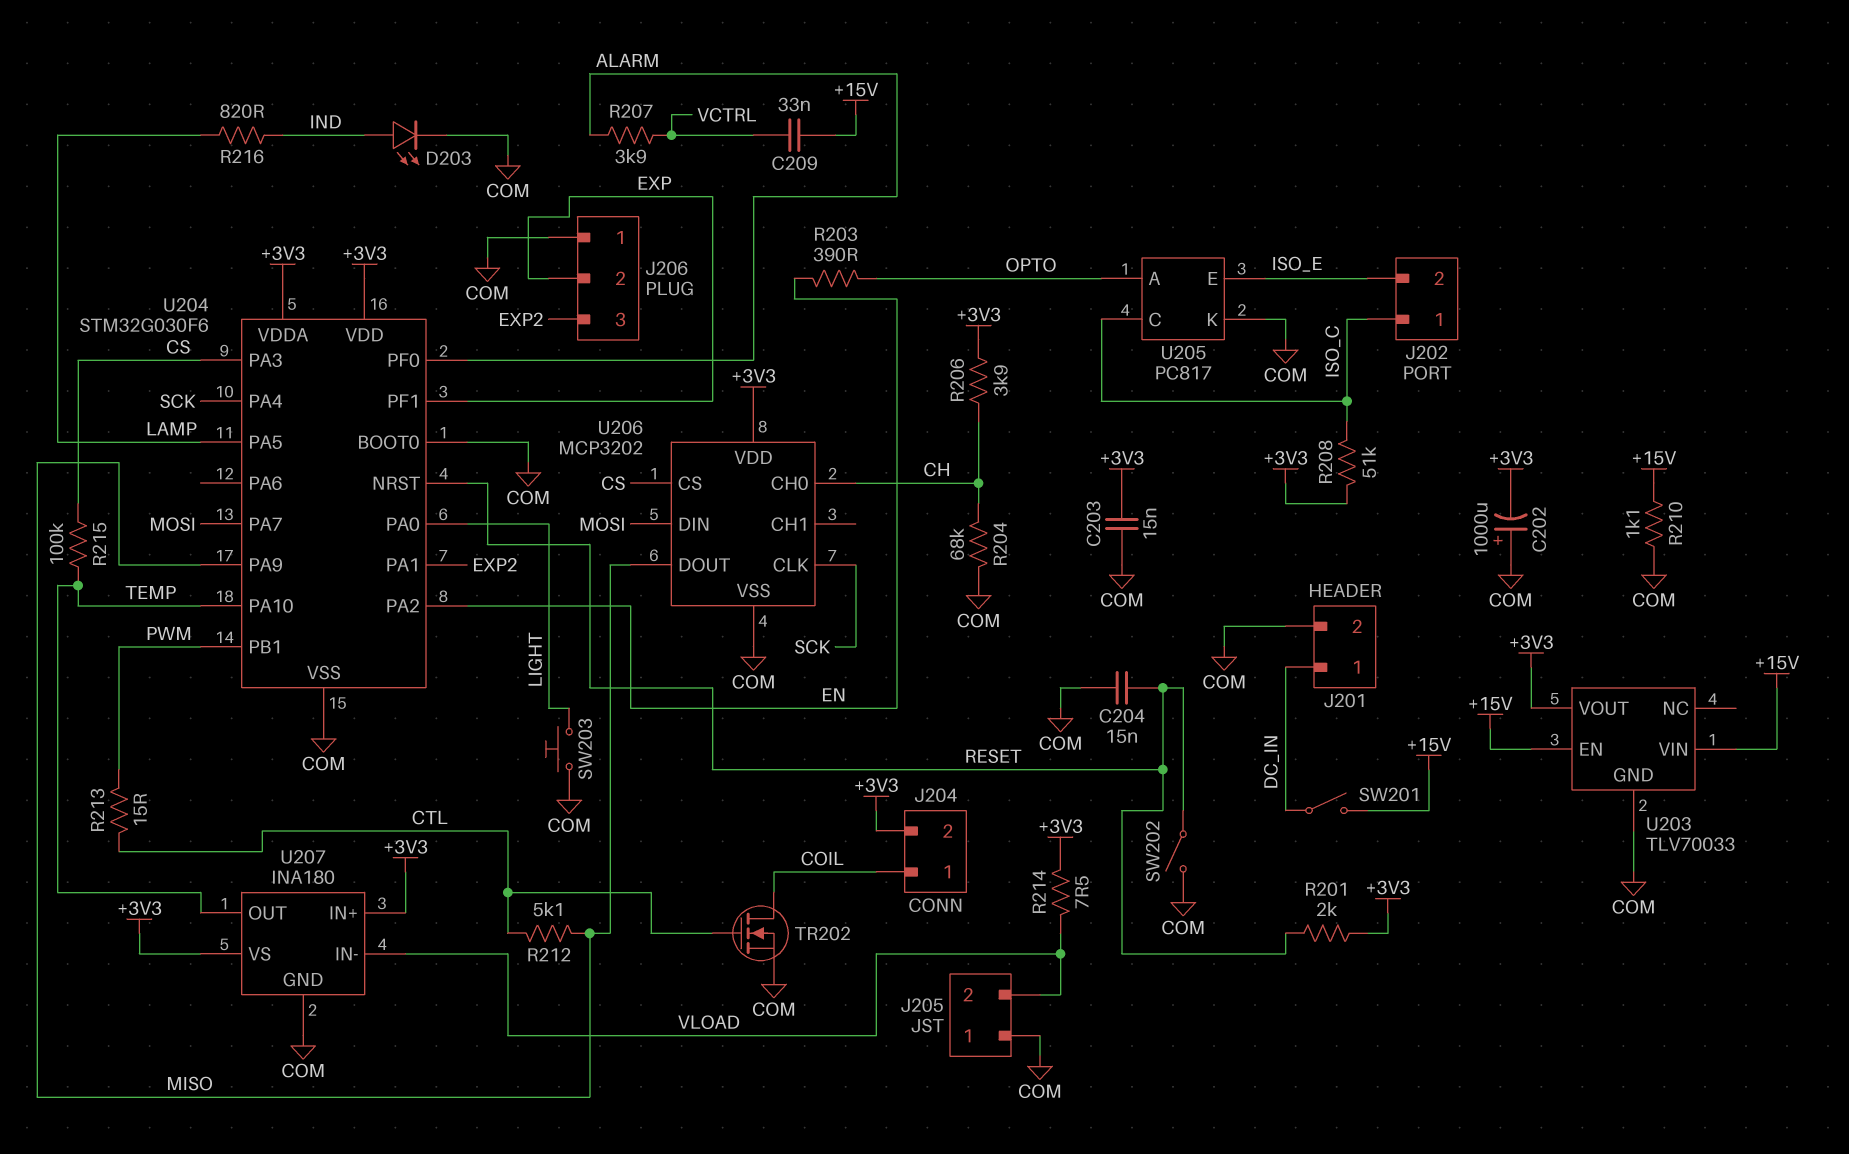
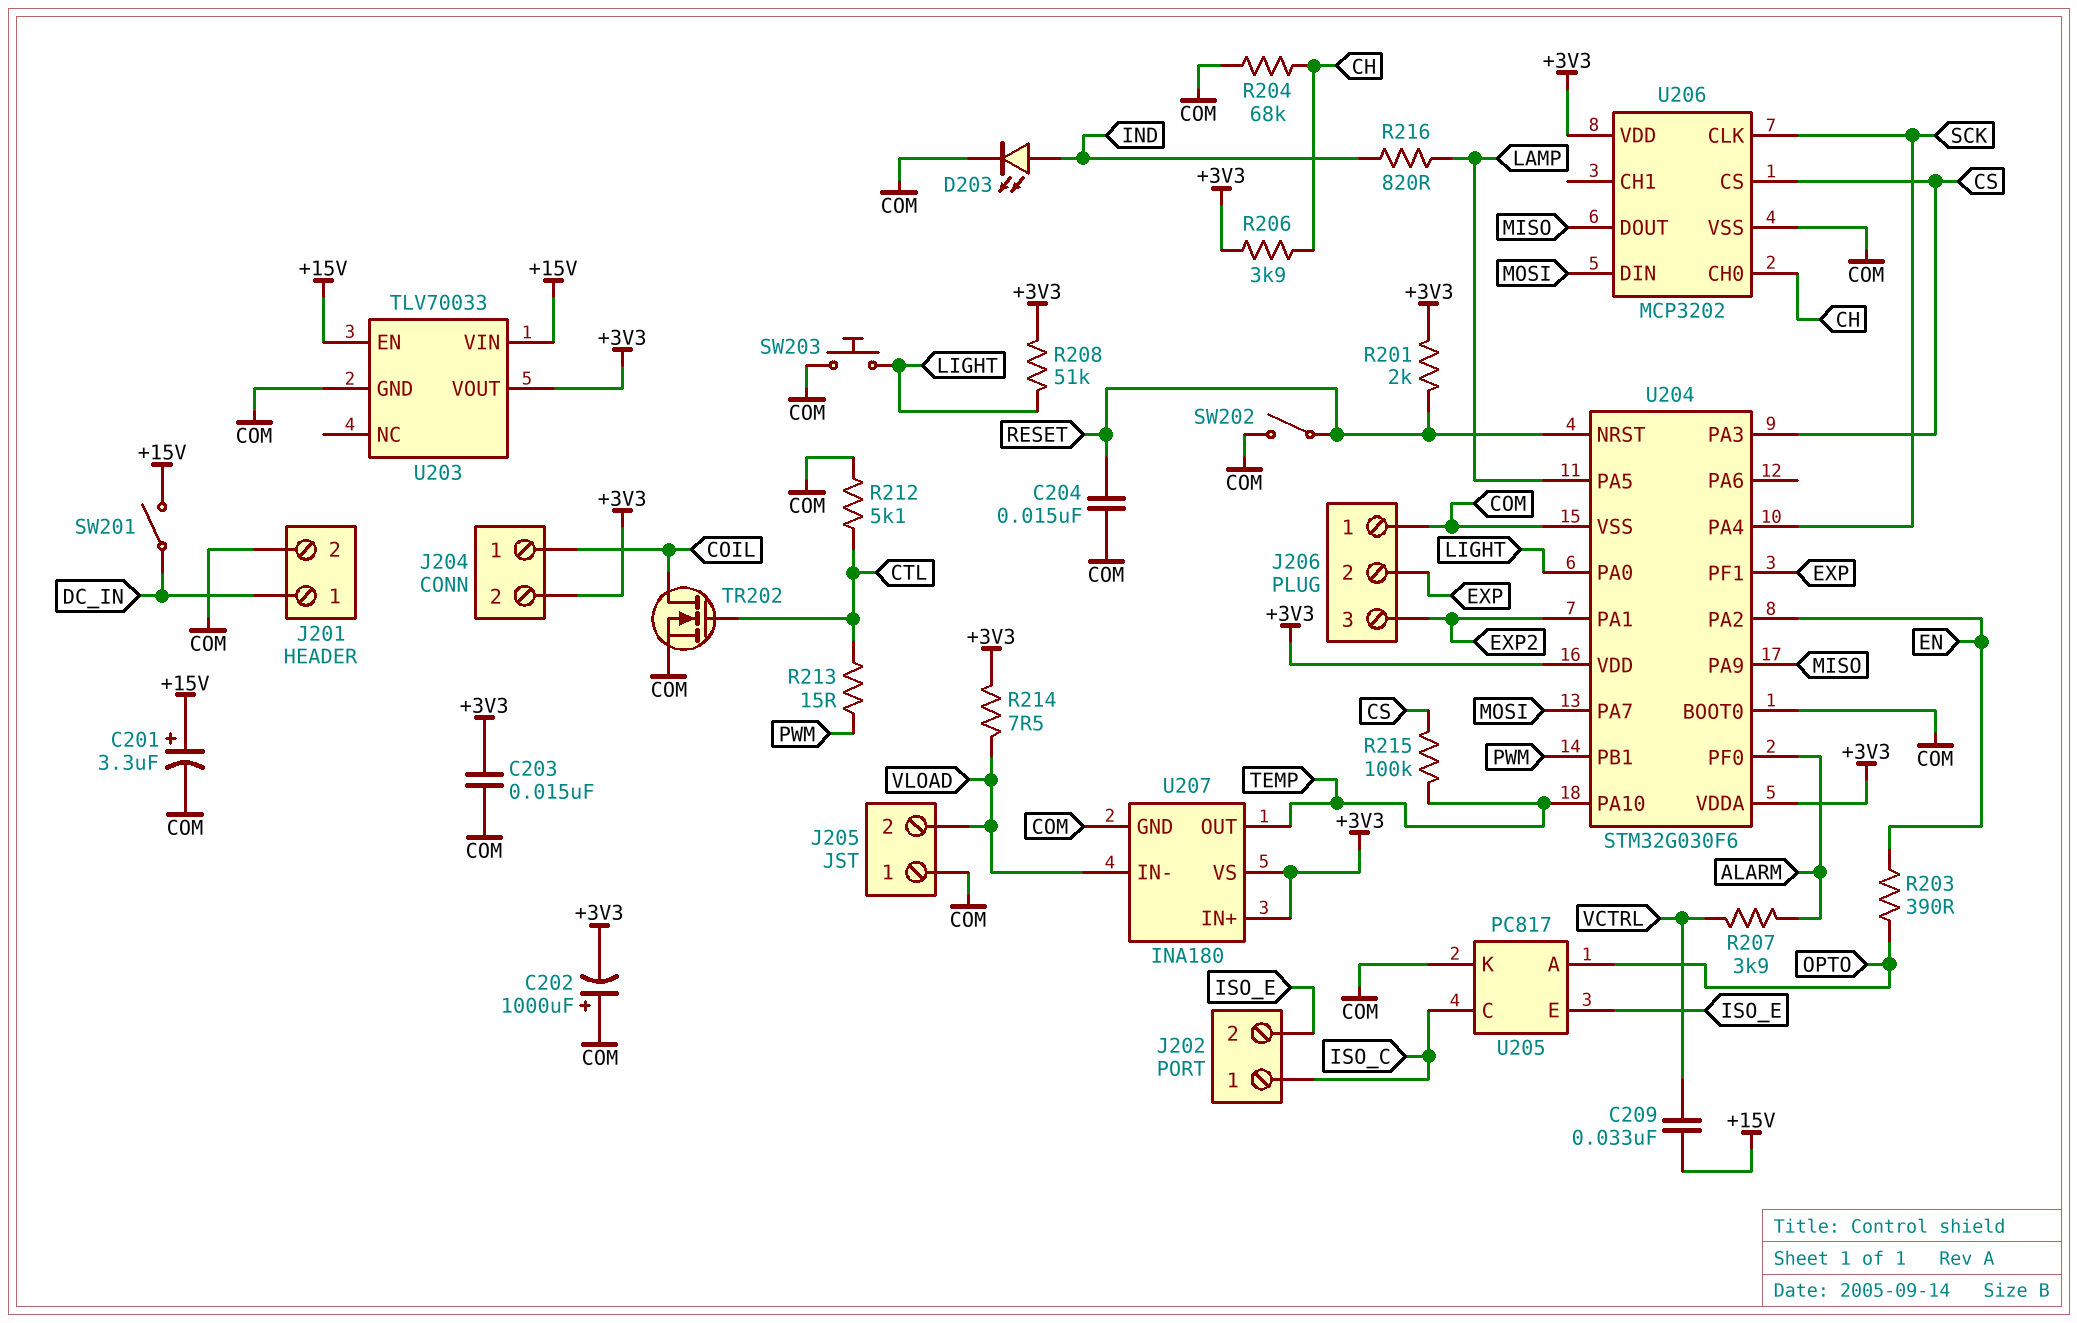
C201: none -> 3.3uF (plus +15V, minus COM)
R208: 51k (+3V3, ISO_C) -> 51k (+3V3, LIGHT)
R210: 1.1k (+15V, COM) -> none
R212: 5.1k (CTL, MISO) -> 5.1k (COM, CTL)

